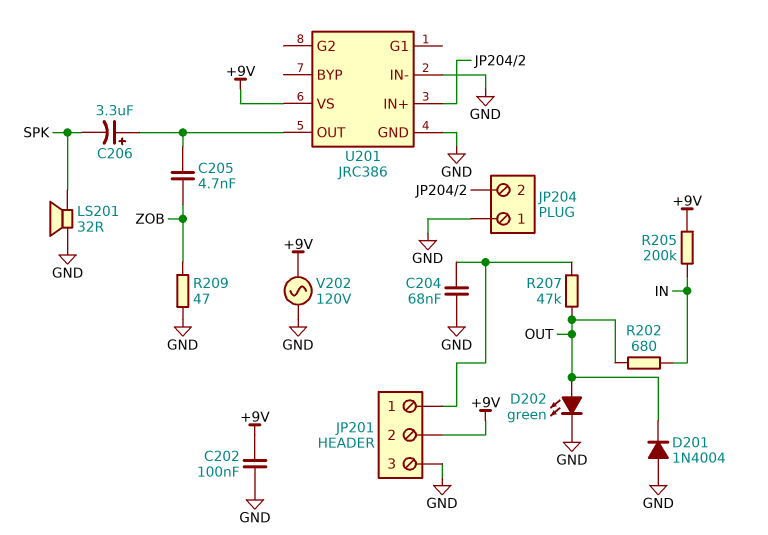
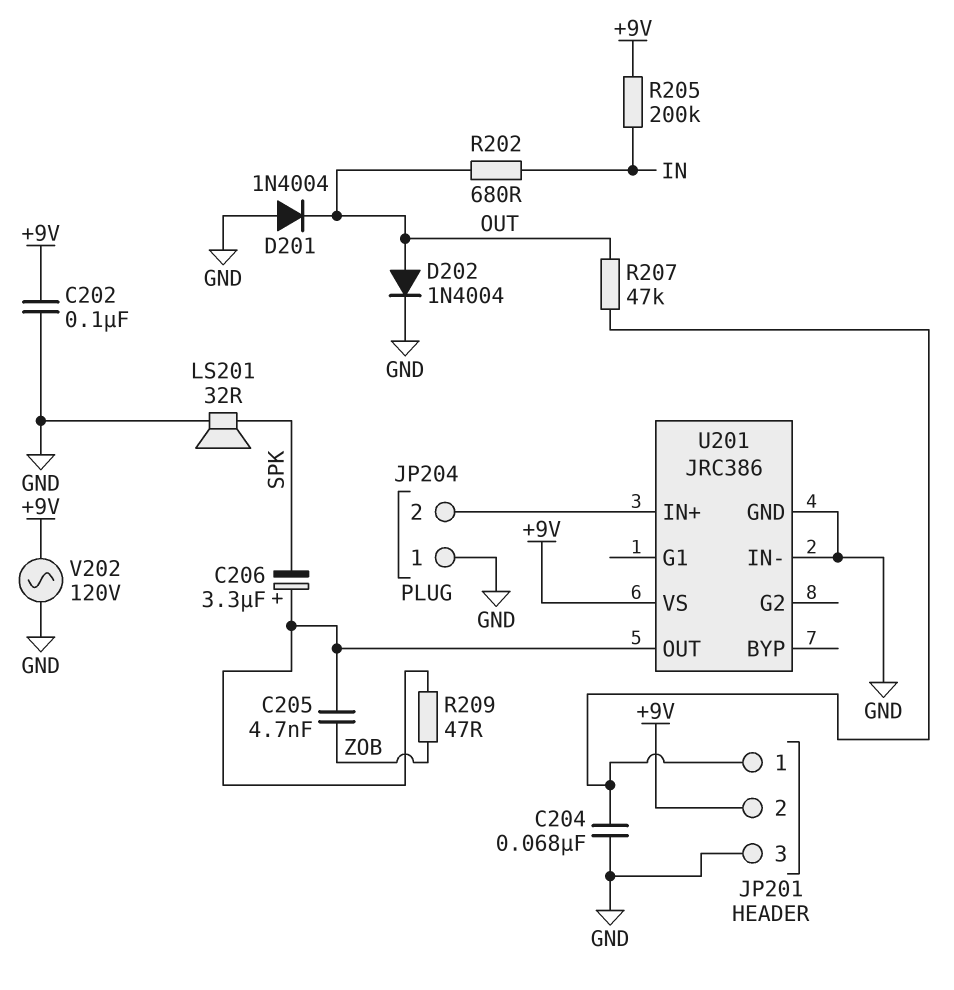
D202: LED green (A OUT, K GND) -> diode 1N4004 (A OUT, K GND)
R209: 47 (GND, ZOB) -> 47 (U201/OUT, ZOB)

